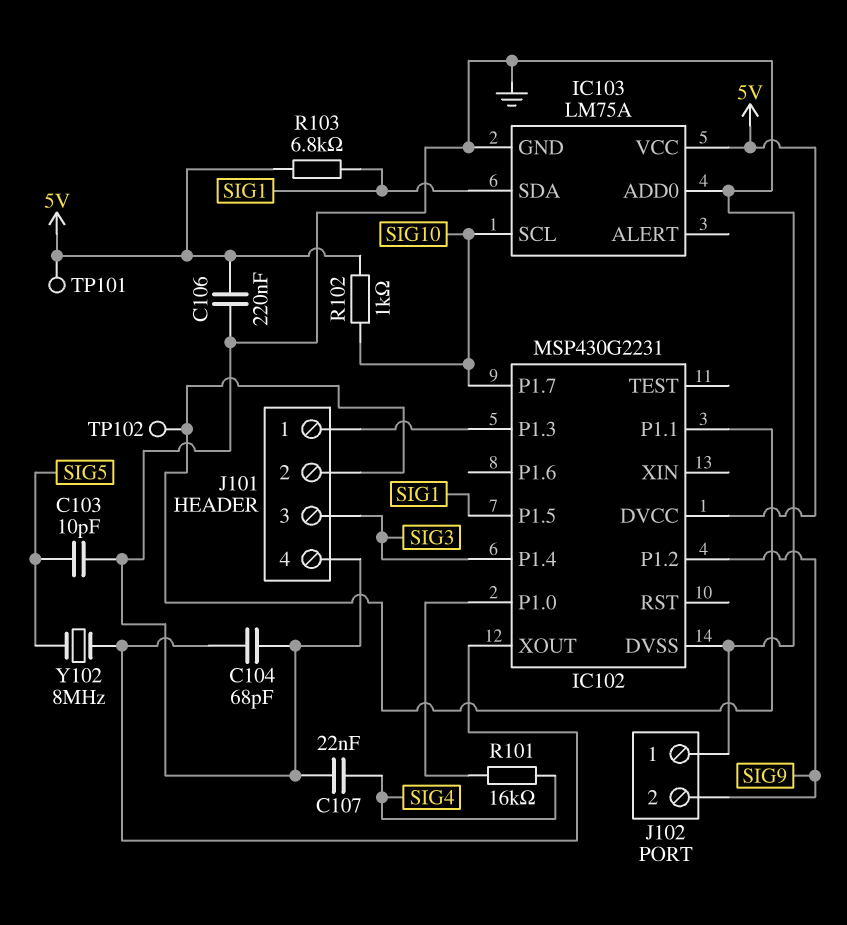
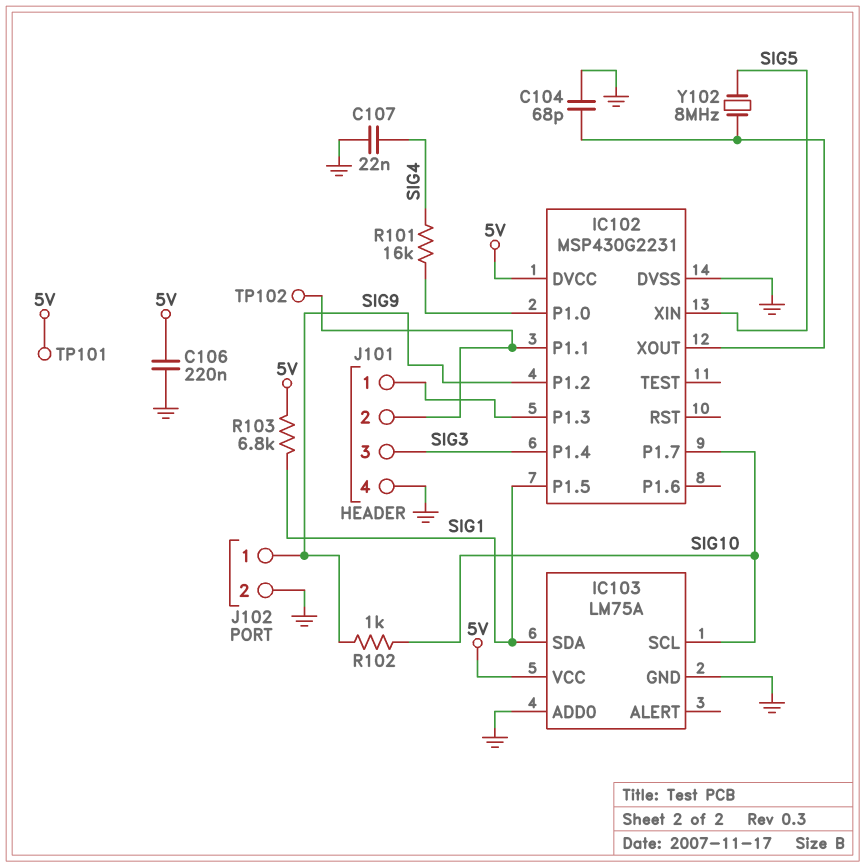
C103: 10pF (GND, SIG5) -> none
IC102 pin XIN: none -> SIG5
J102 pin 1: GND -> SIG9
J102 pin 2: SIG9 -> GND
R102: 1k (5V, SIG10) -> 1k (SIG9, SIG10)

